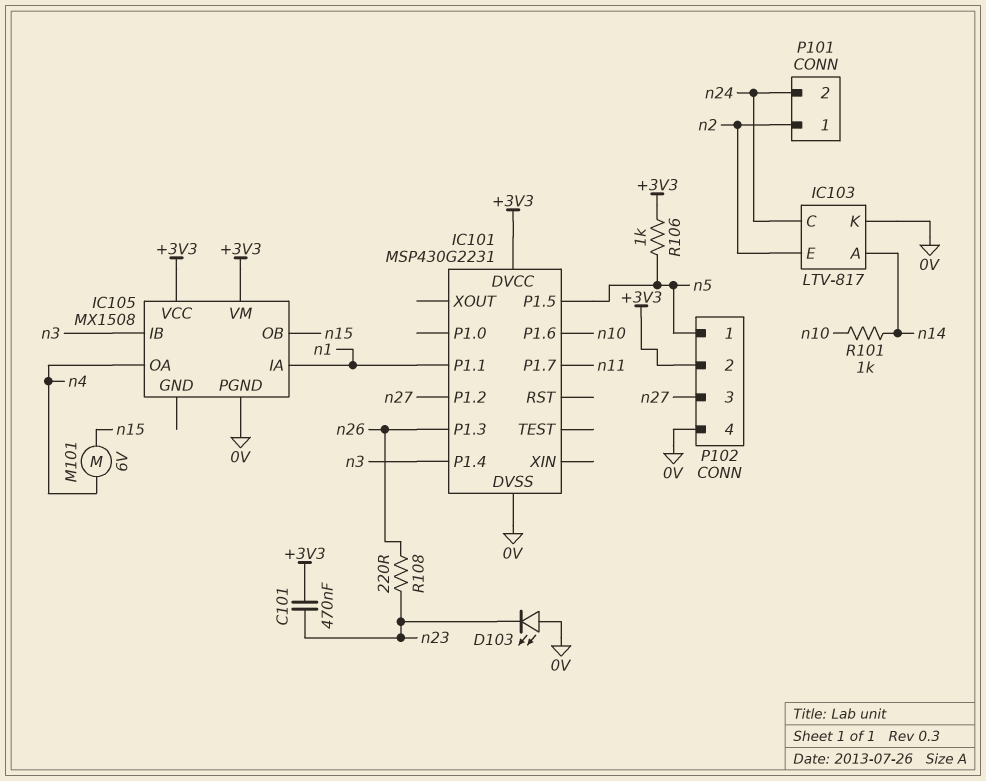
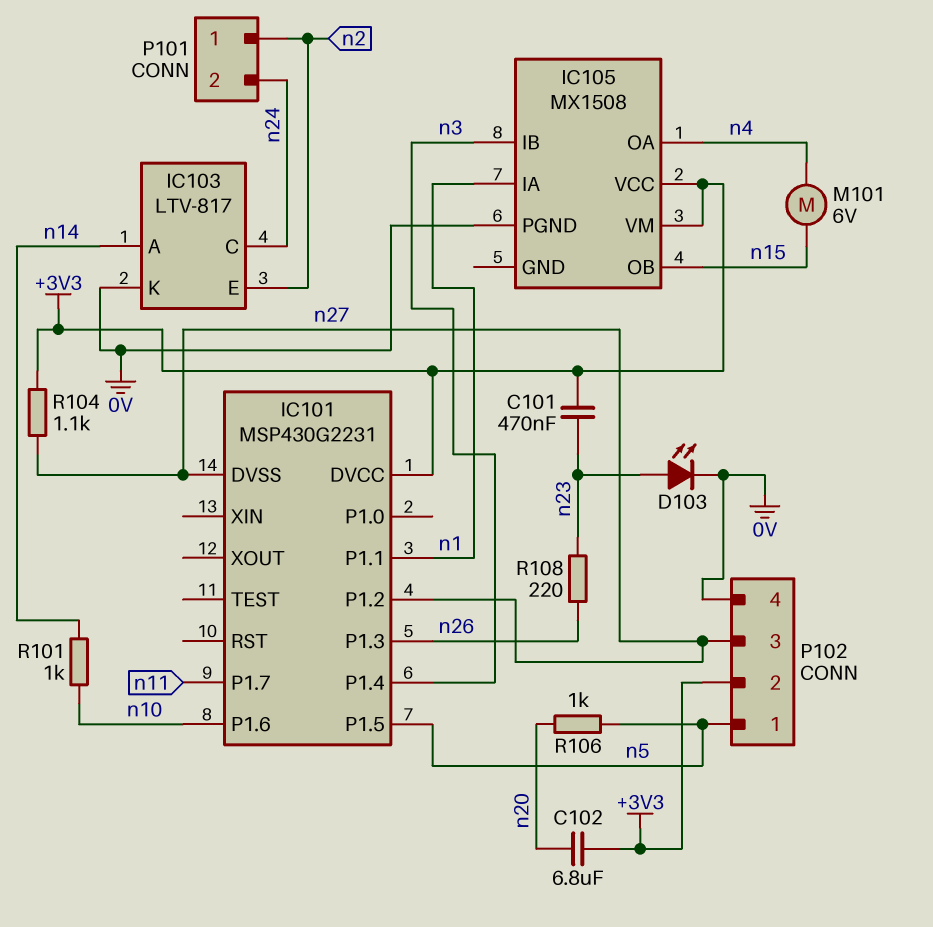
C102: none -> 6.8uF (+3V3, n20)
D103: LED (A 0V, K n23) -> LED (A n23, K 0V)
IC101 pin DVSS: 0V -> n27
R104: none -> 1.1k (+3V3, n27)
R106: 1k (+3V3, n5) -> 1k (n5, n20)

